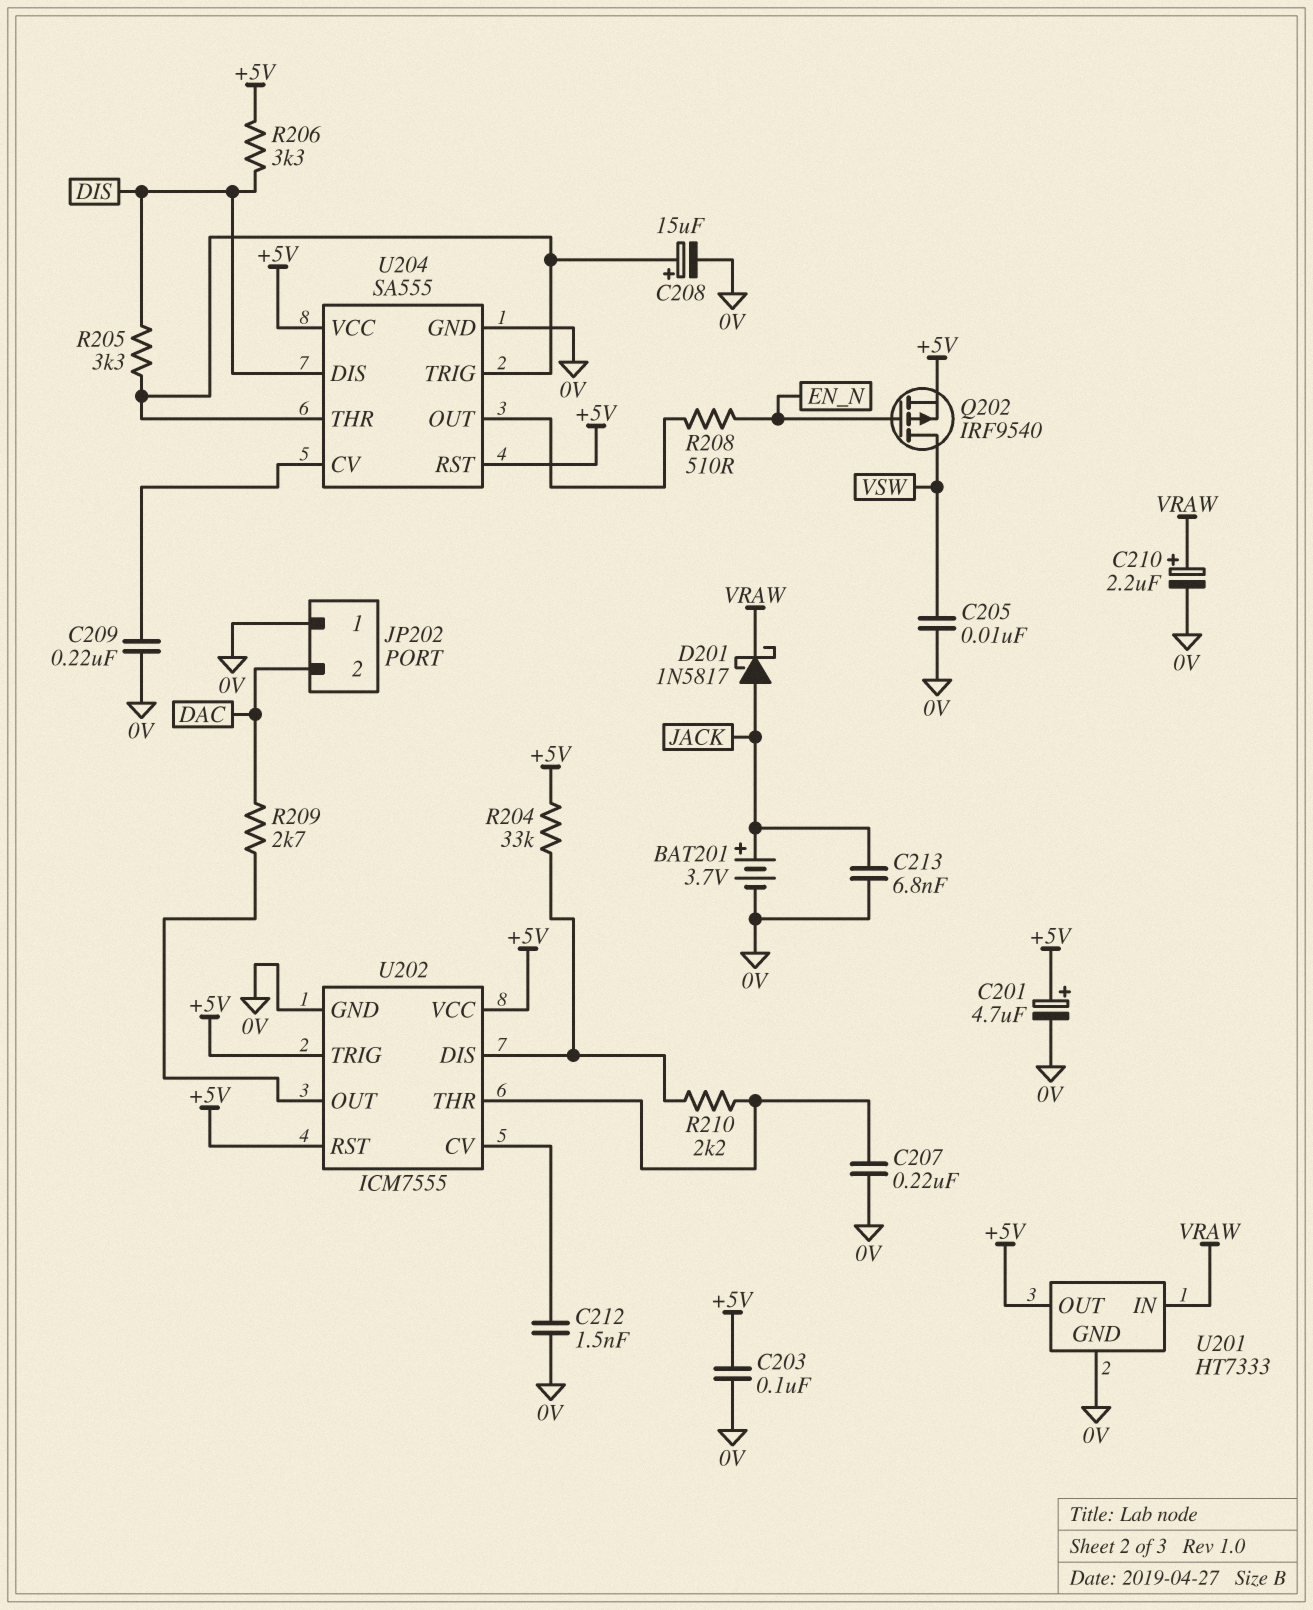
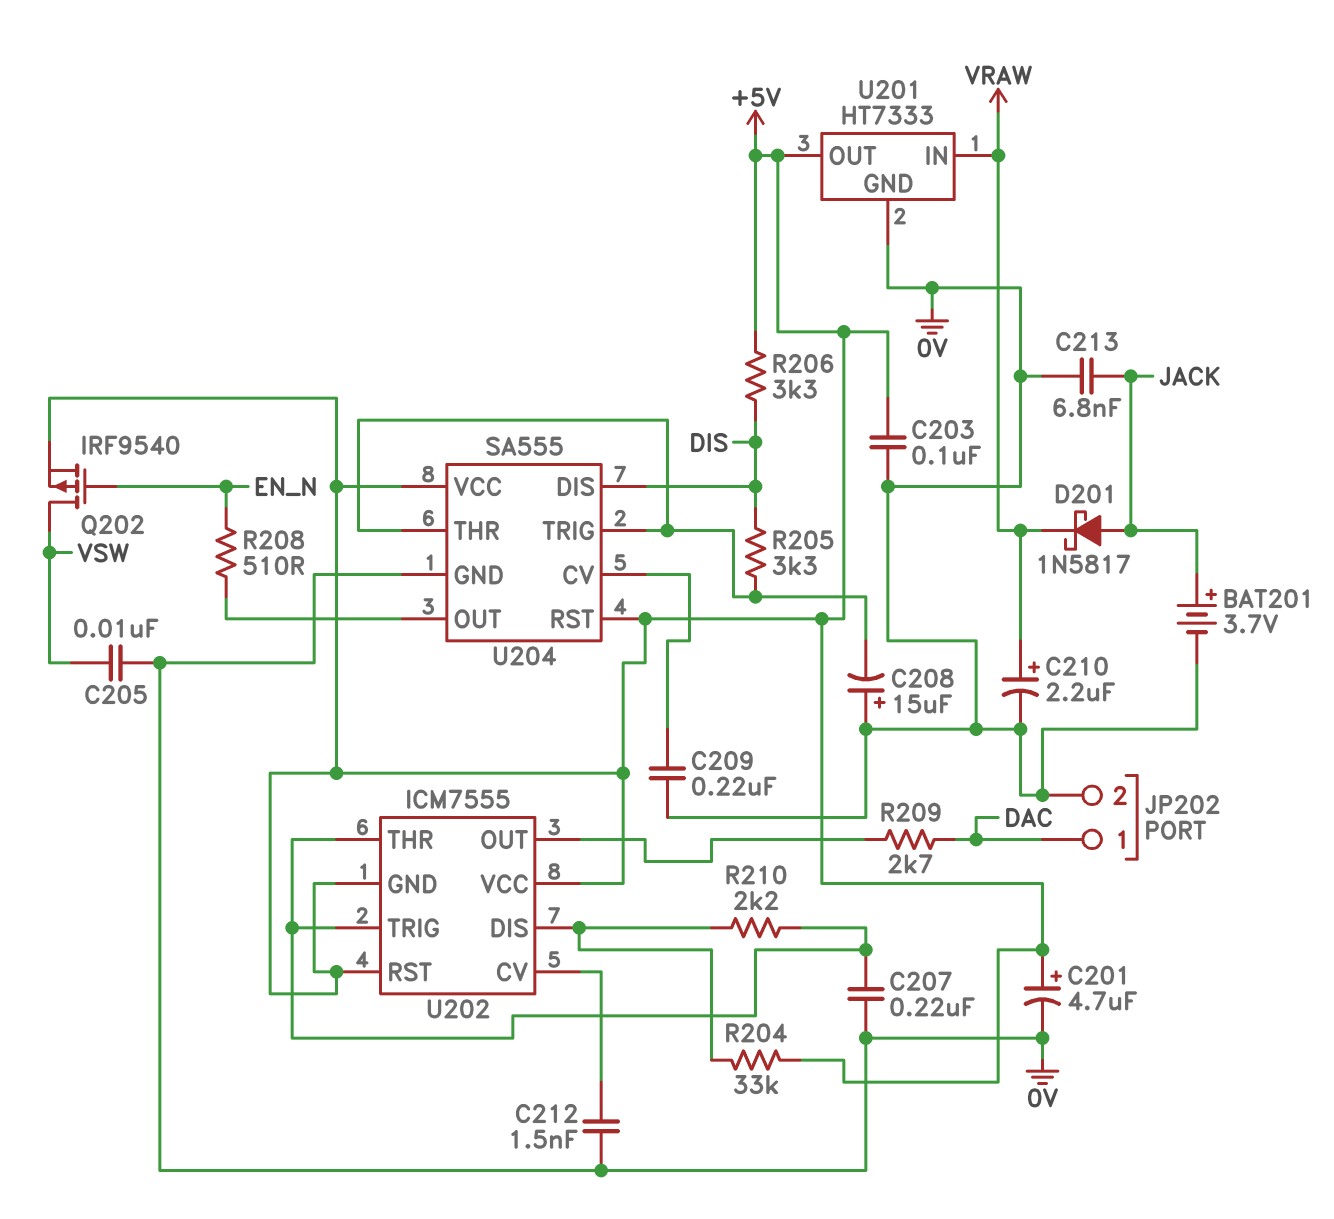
C208: 15uF (plus U204/THR, minus 0V) -> 15uF (plus 0V, minus U204/THR)
JP202 pin 1: 0V -> DAC
JP202 pin 2: DAC -> 0V
U202 pin GND: 0V -> +5V
U202 pin TRIG: +5V -> U202/THR

